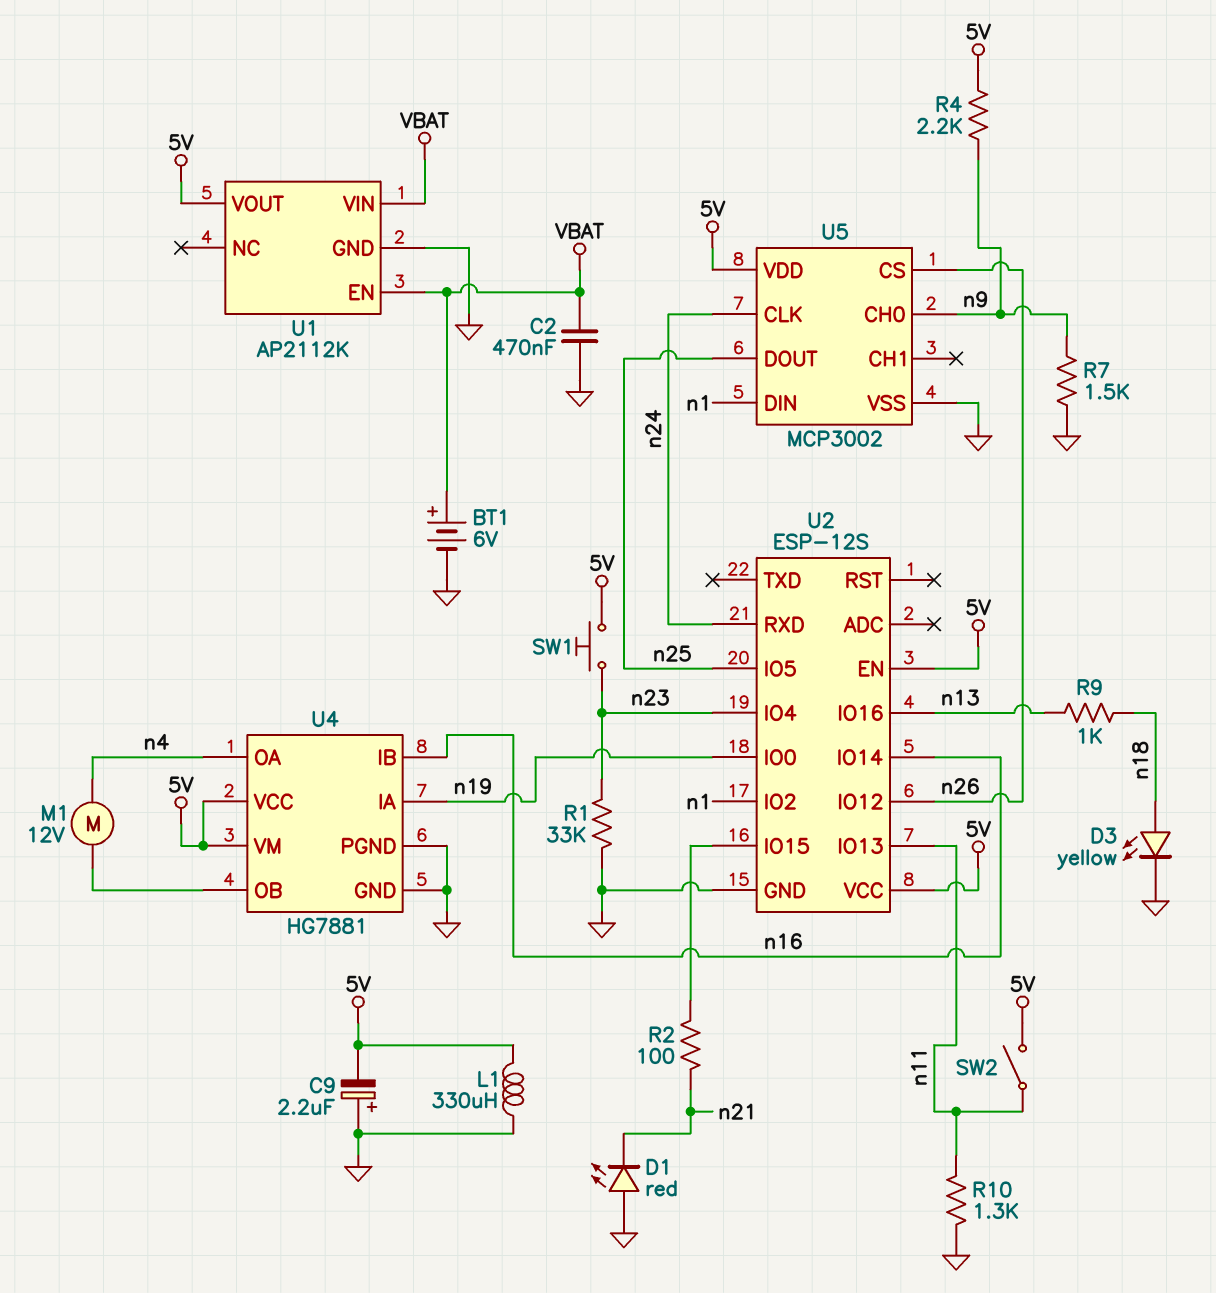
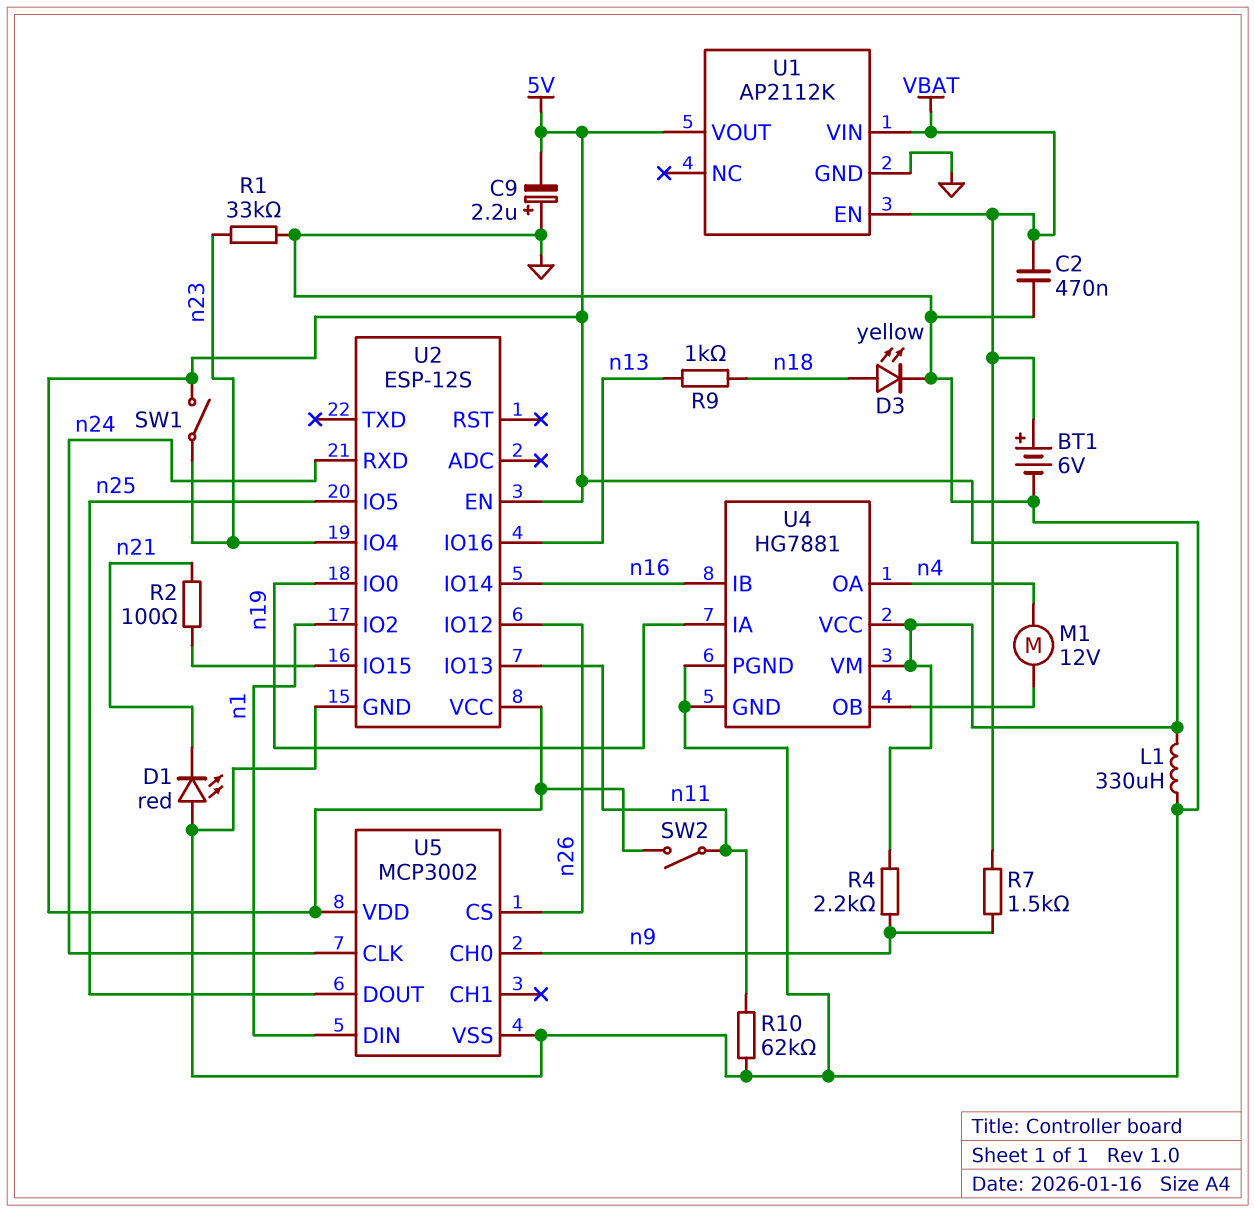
R7: 1.5k (GND, n9) -> 1.5k (VBAT, n9)
R10: 1.3k (GND, n11) -> 62k (GND, n11)
SW1: button (5V, n23) -> switch (5V, n23)

